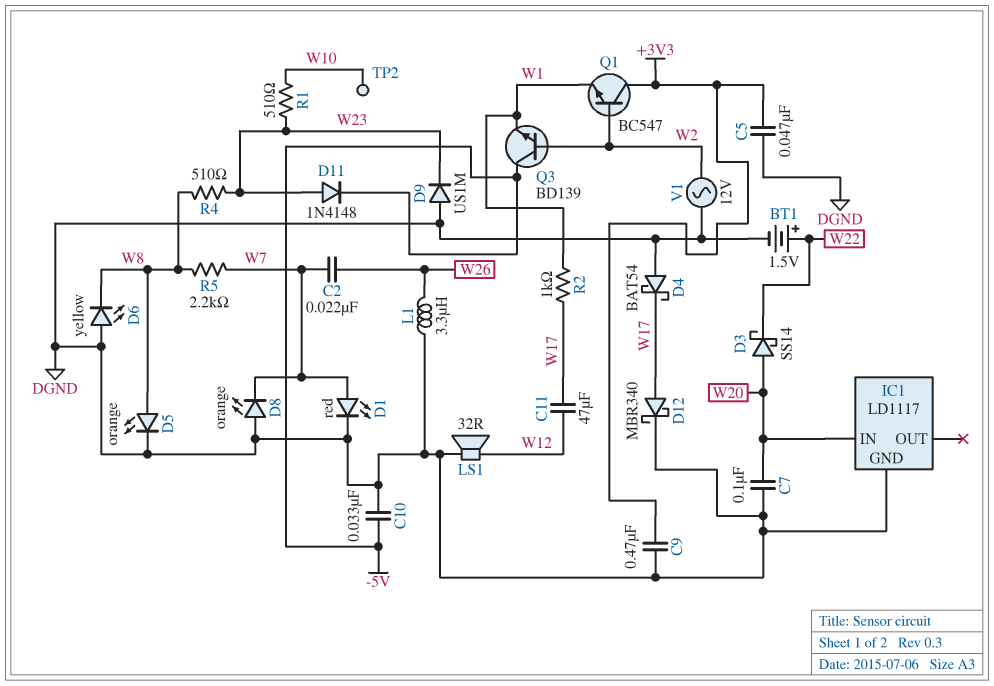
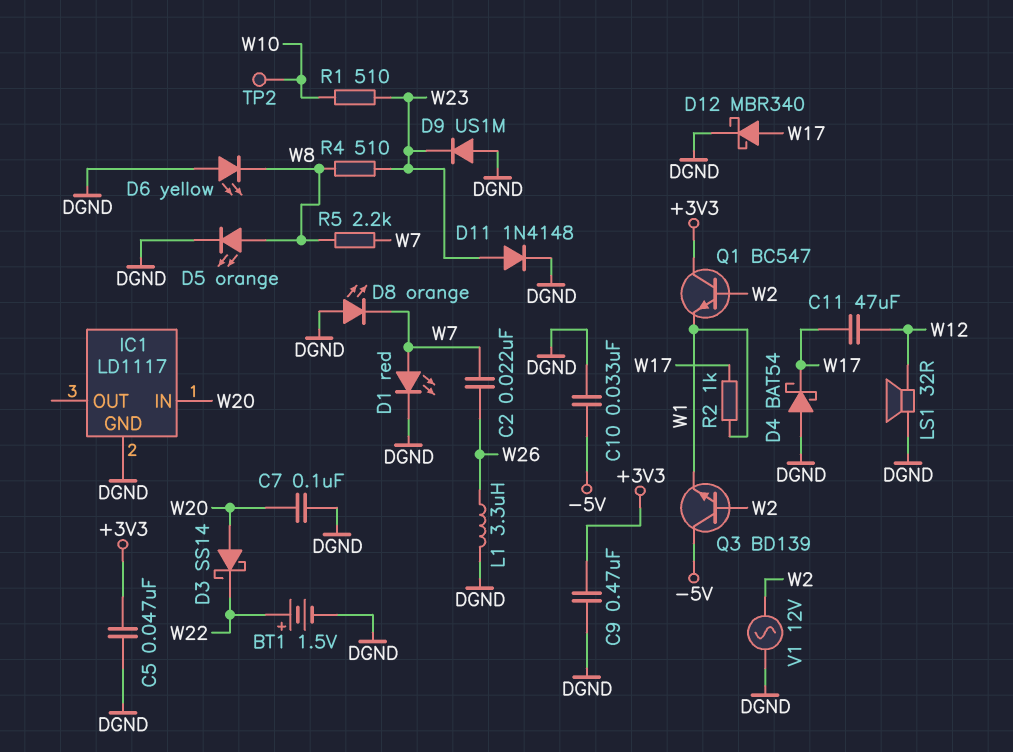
D11: diode 1N4148 (A W23, K -5V) -> diode 1N4148 (A W23, K DGND)

